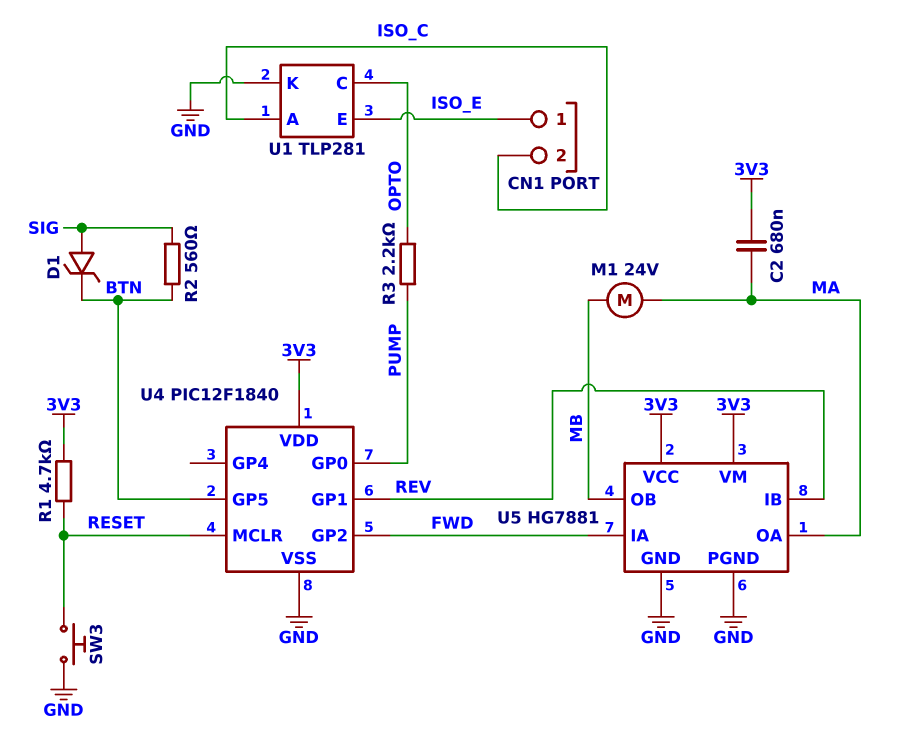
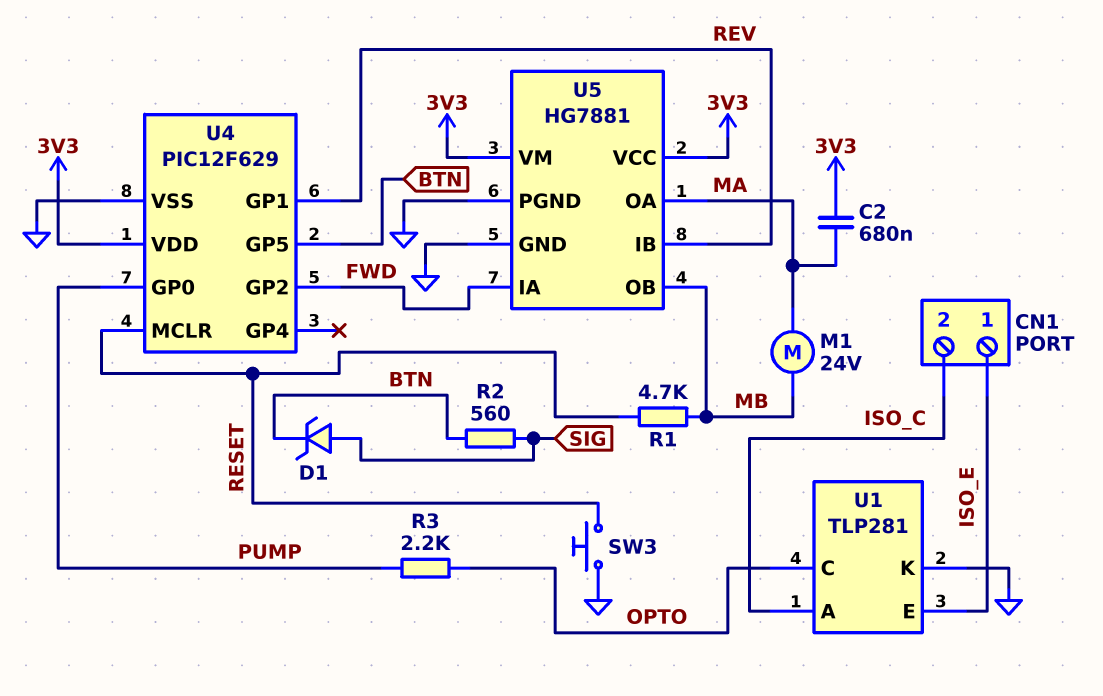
R1: 4.7k (3V3, RESET) -> 4.7k (MB, RESET)
U4: PIC12F1840 -> PIC12F629

